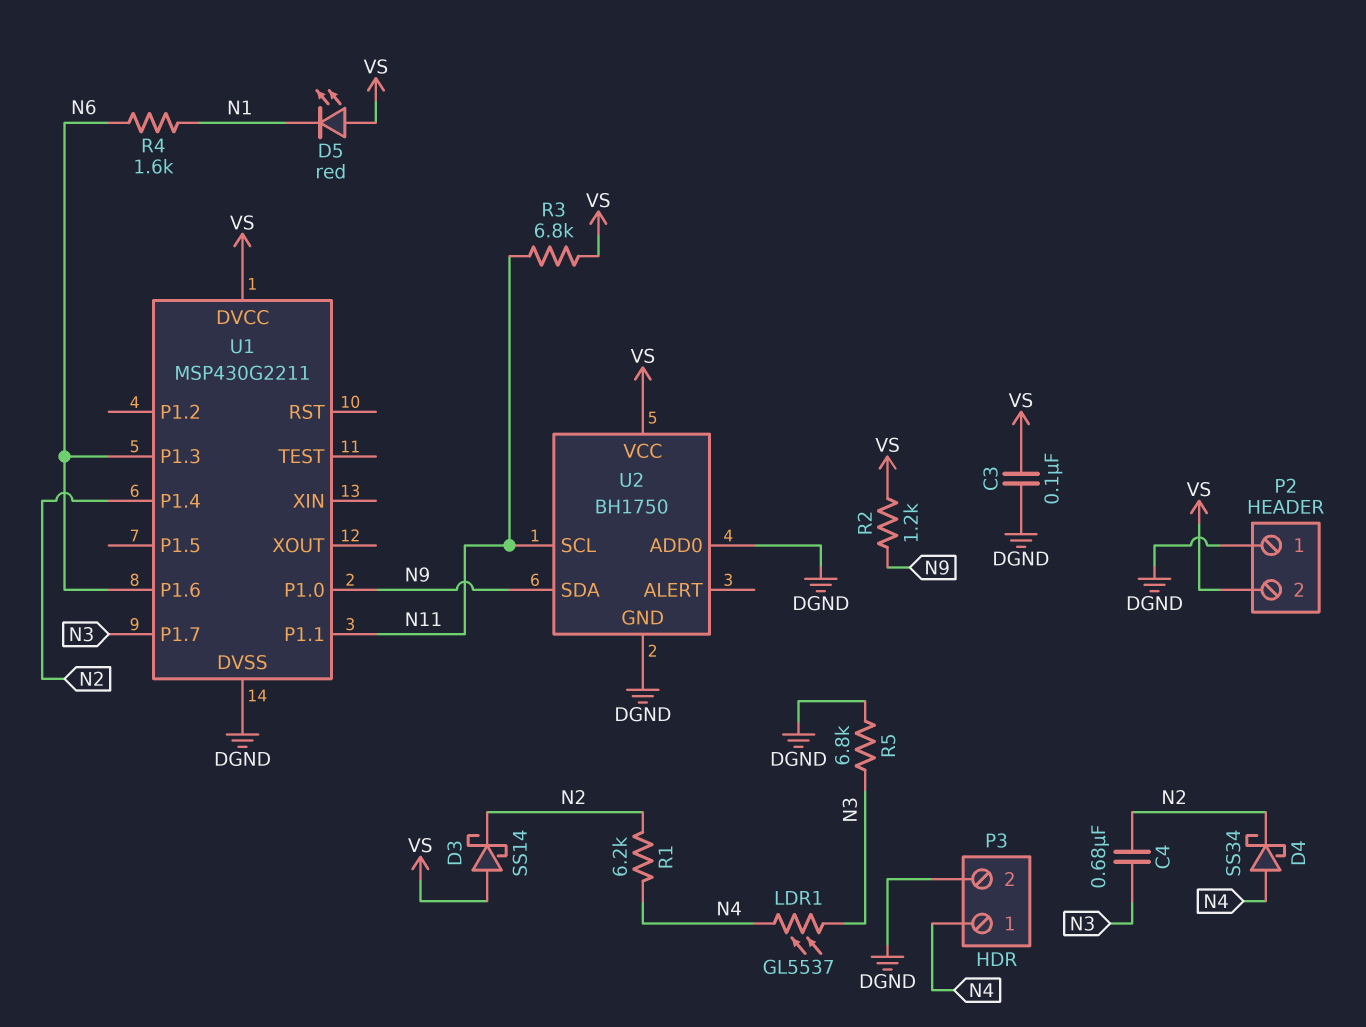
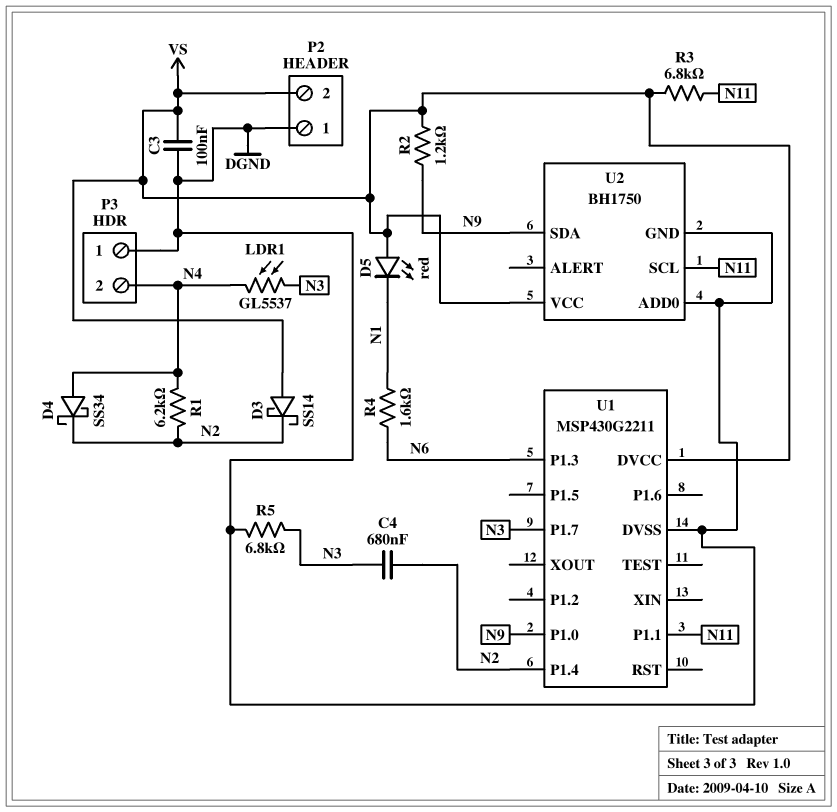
P3 pin 1: N4 -> DGND
P3 pin 2: DGND -> N4
U1 pin P1.6: N6 -> none

